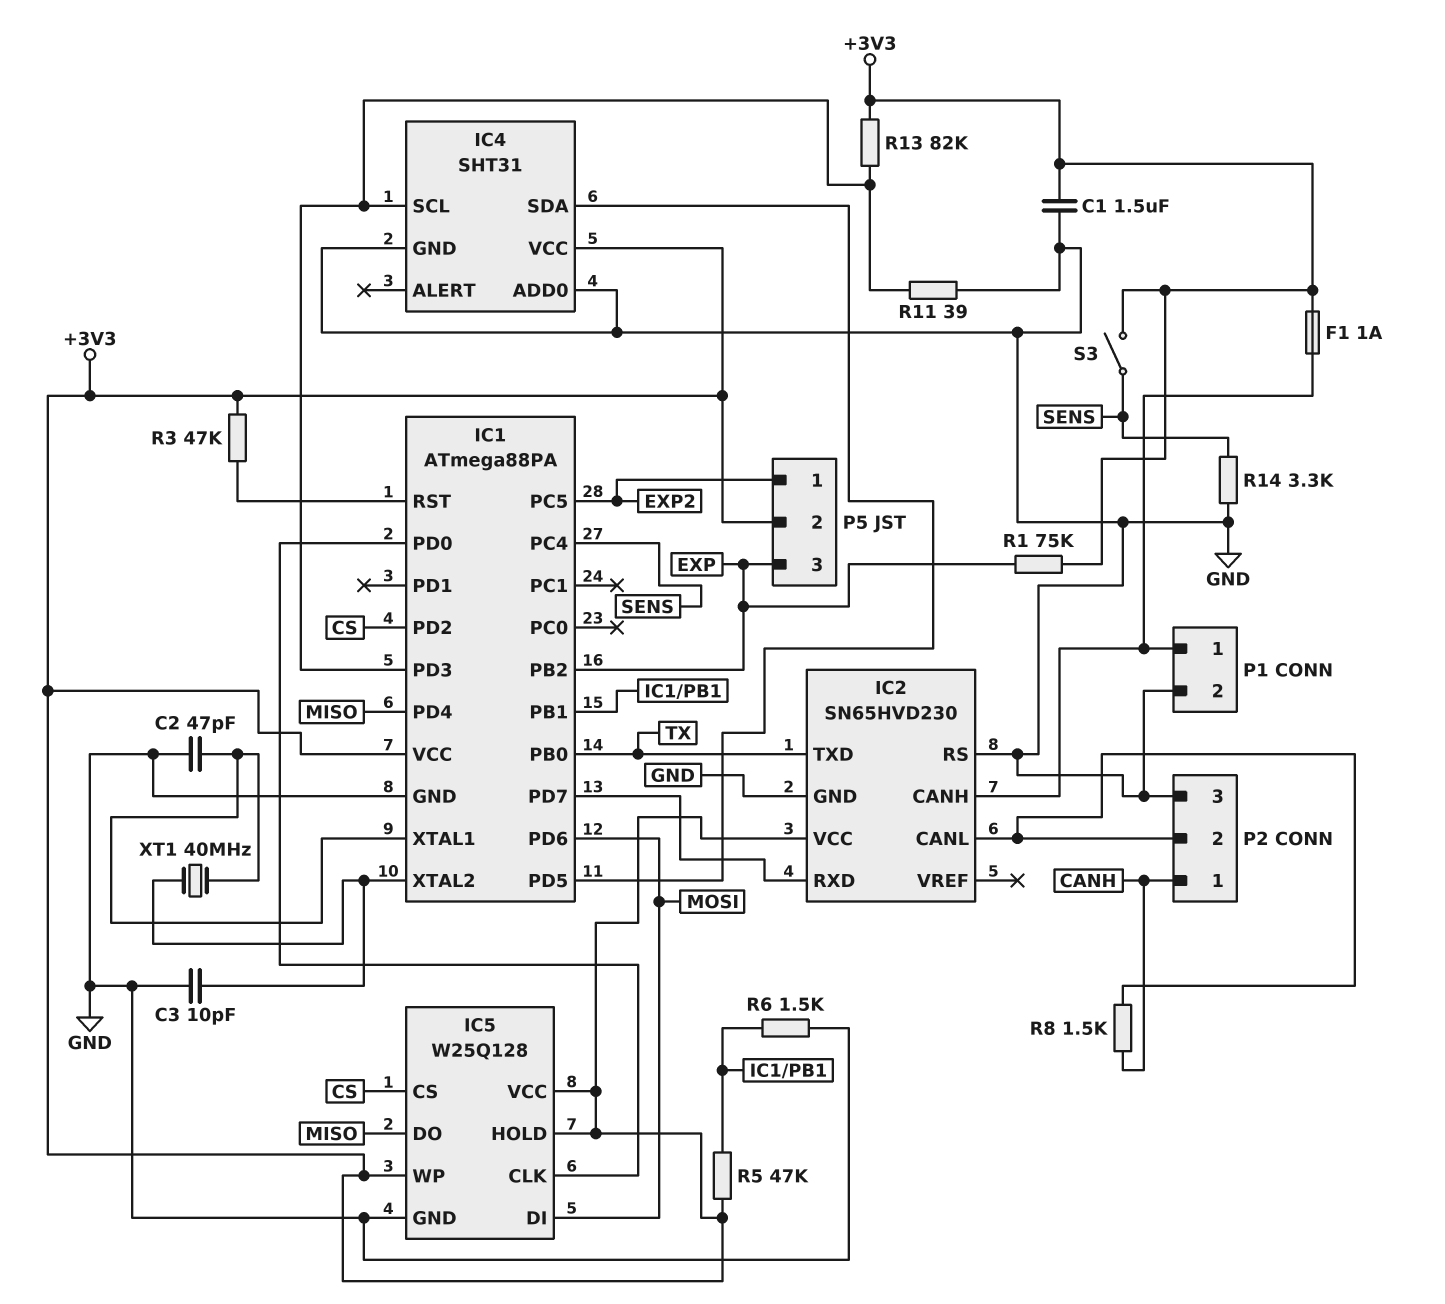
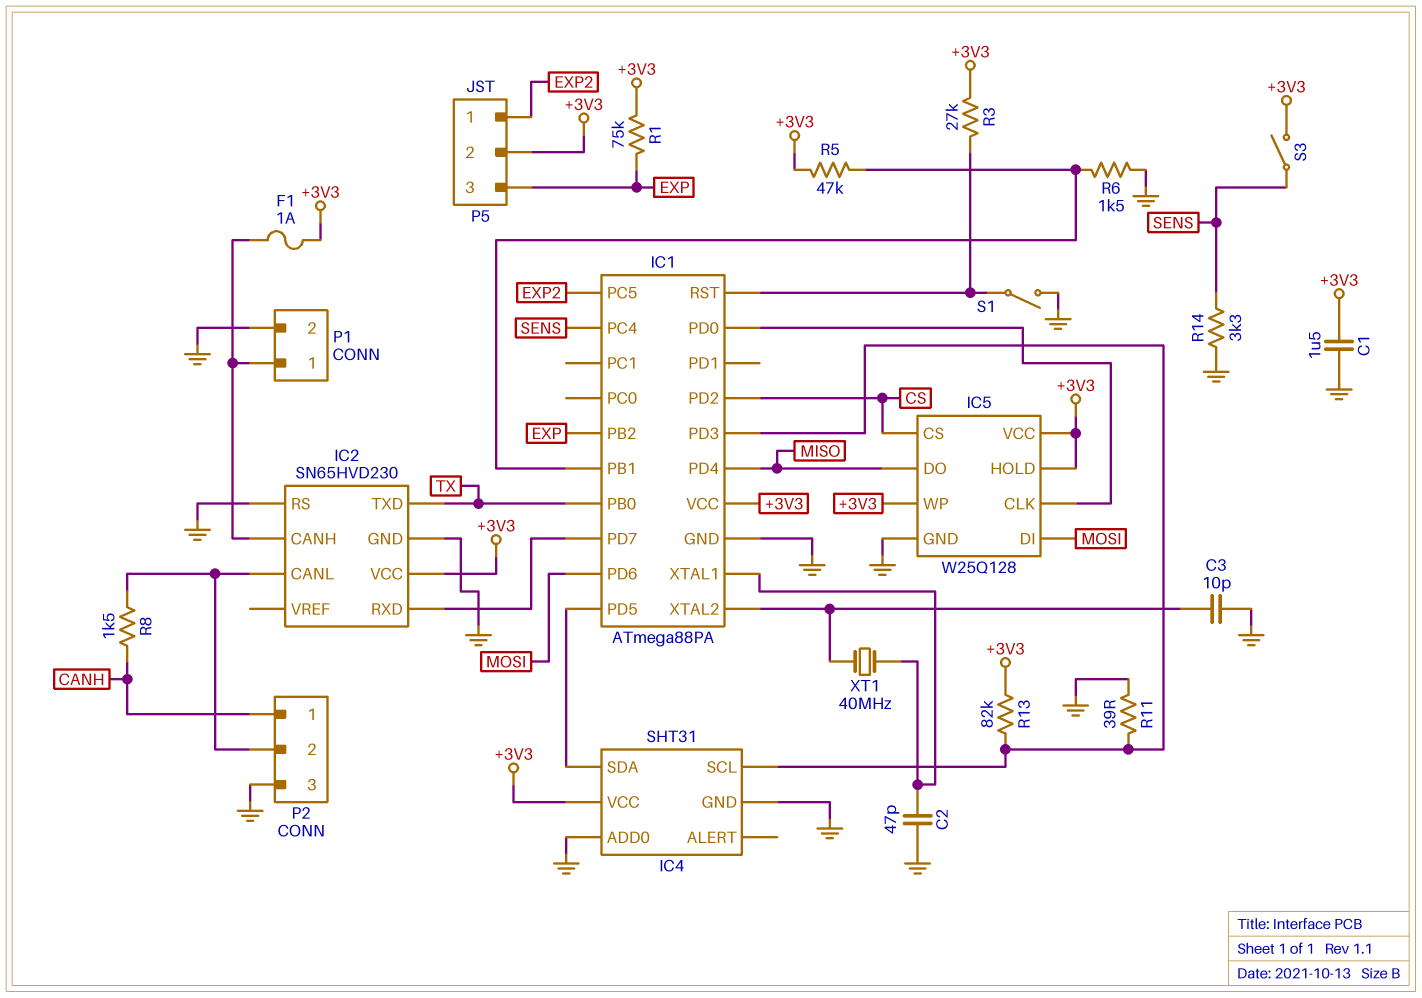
R3: 47k (+3V3, IC1/RST) -> 27k (+3V3, IC1/RST)
S1: none -> switch (GND, IC1/RST)

